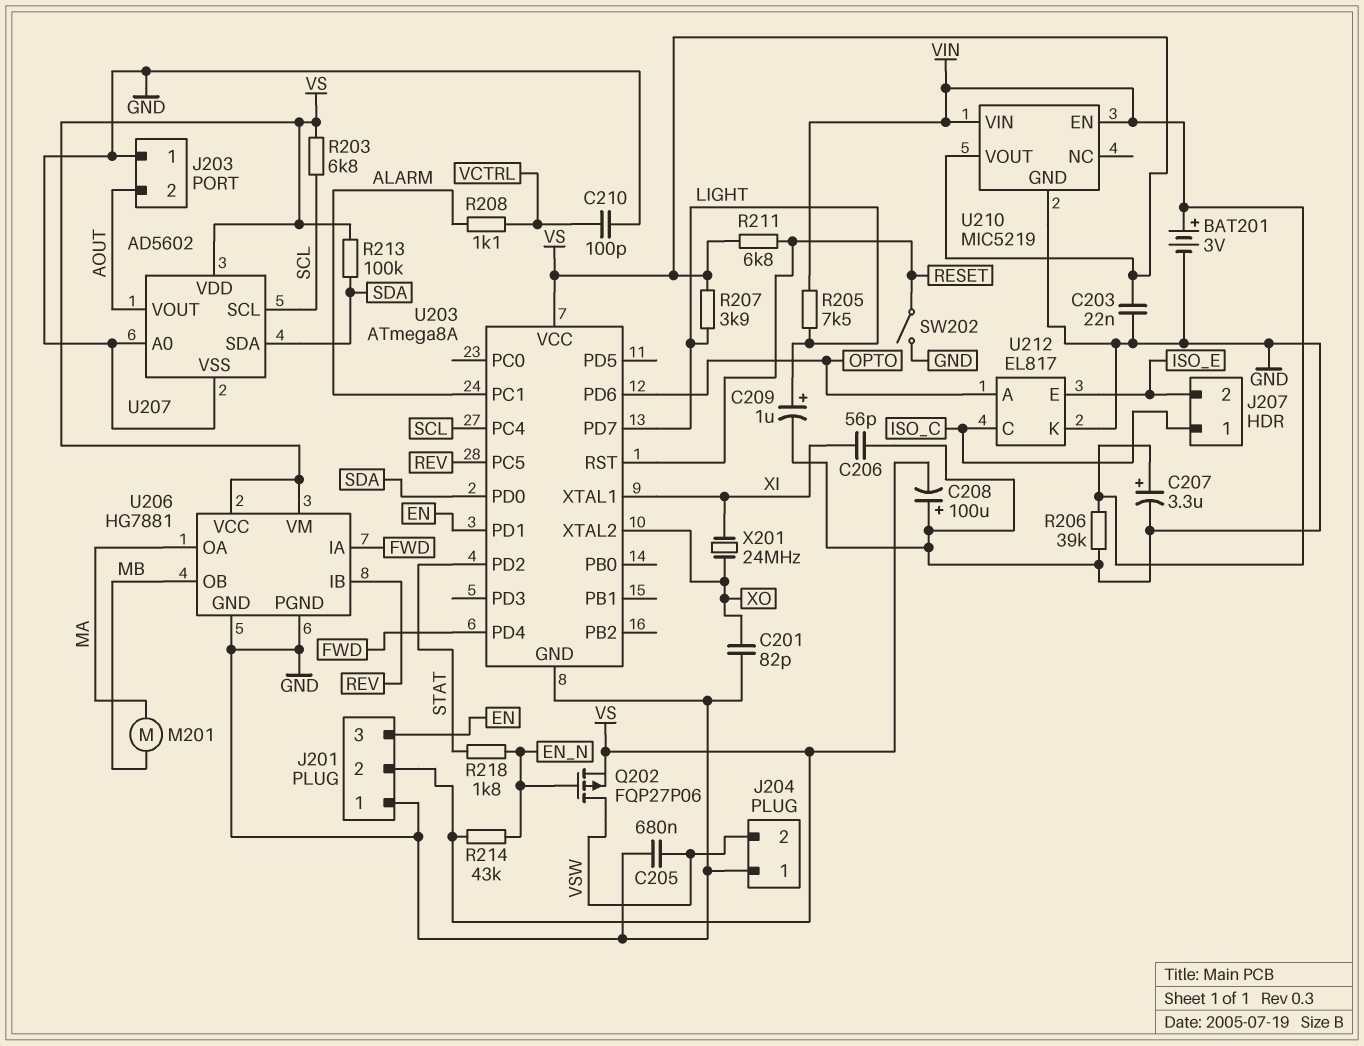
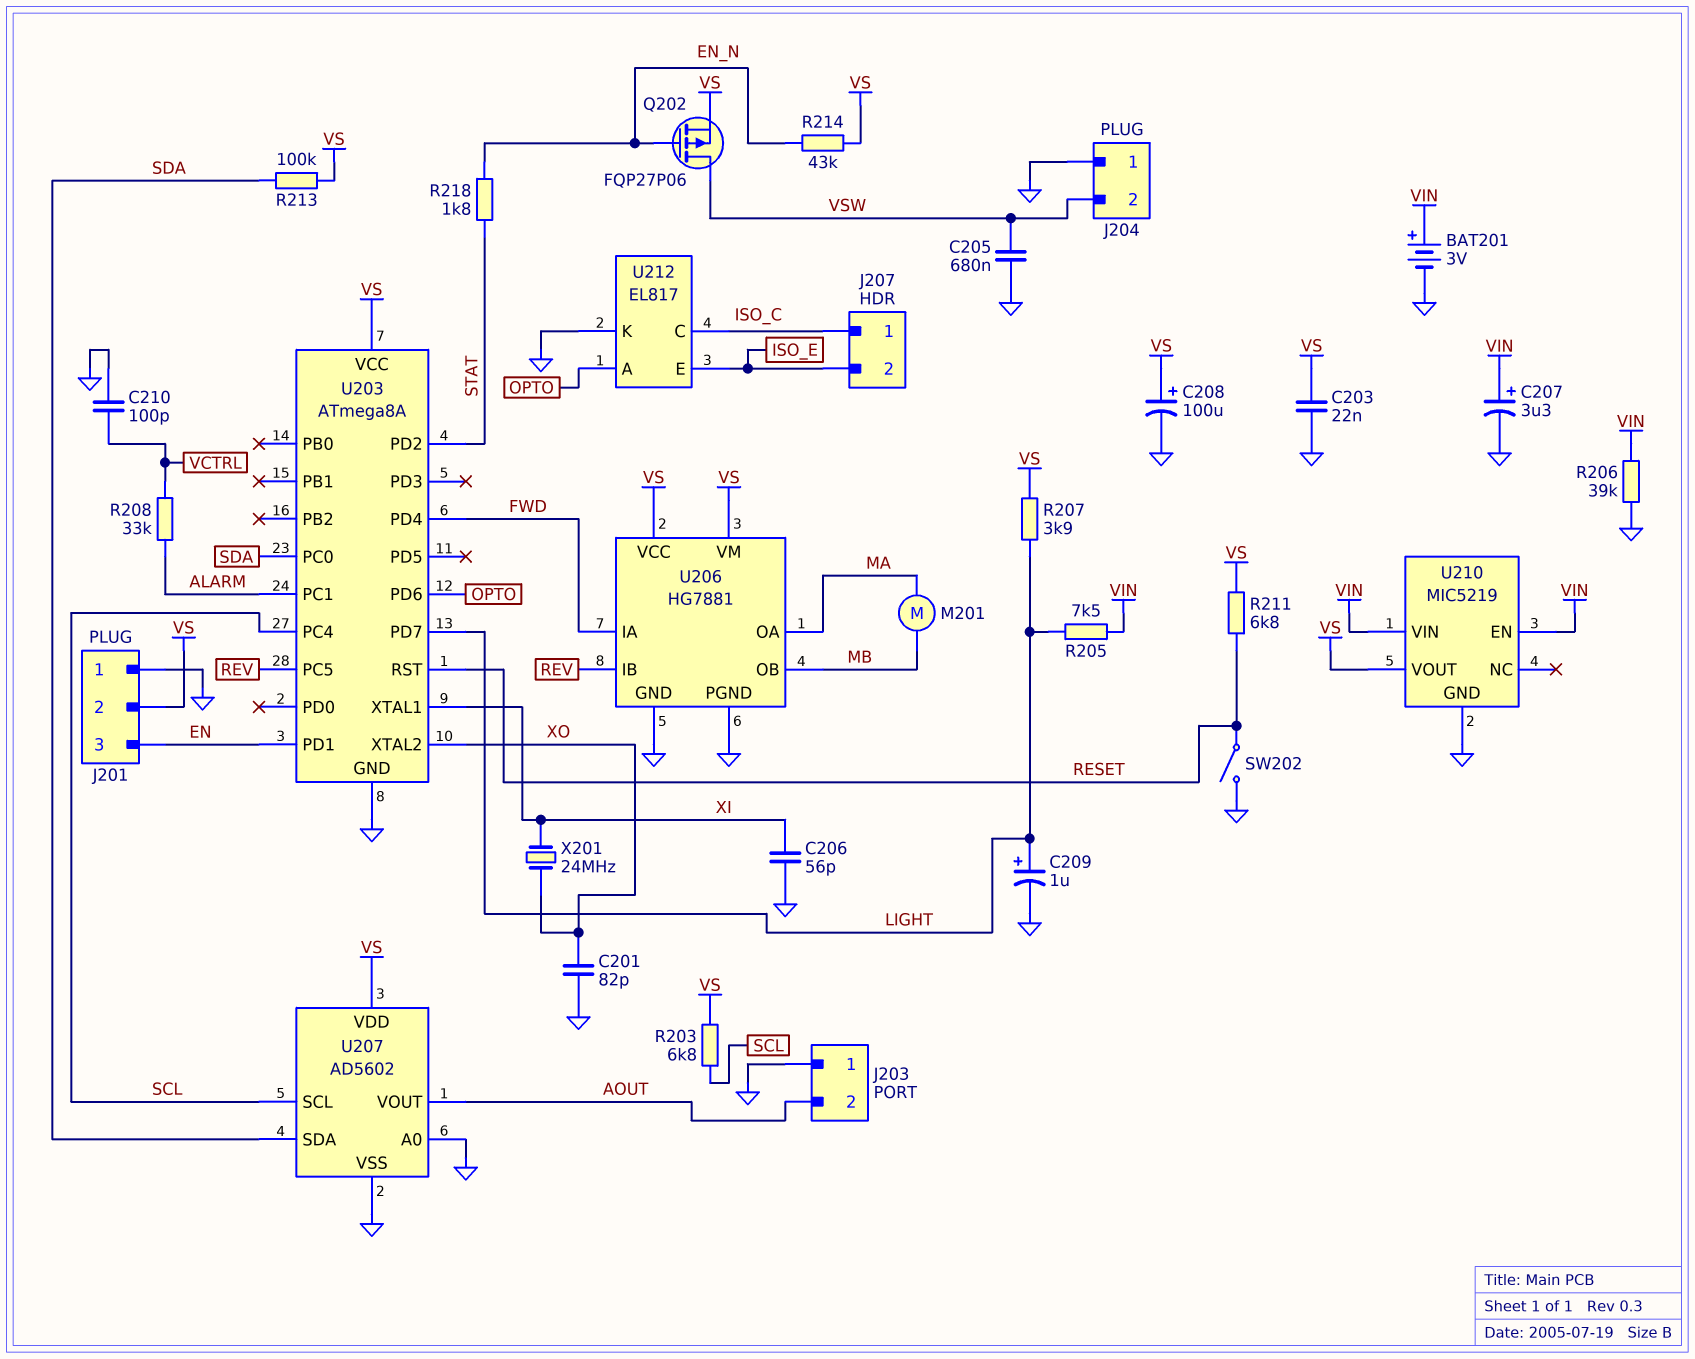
C208: 100uF (plus GND, minus VS) -> 100uF (plus VS, minus GND)
R208: 1.1k (ALARM, VCTRL) -> 33k (ALARM, VCTRL)
U203 pin PC0: none -> SDA
U203 pin PD0: SDA -> none

